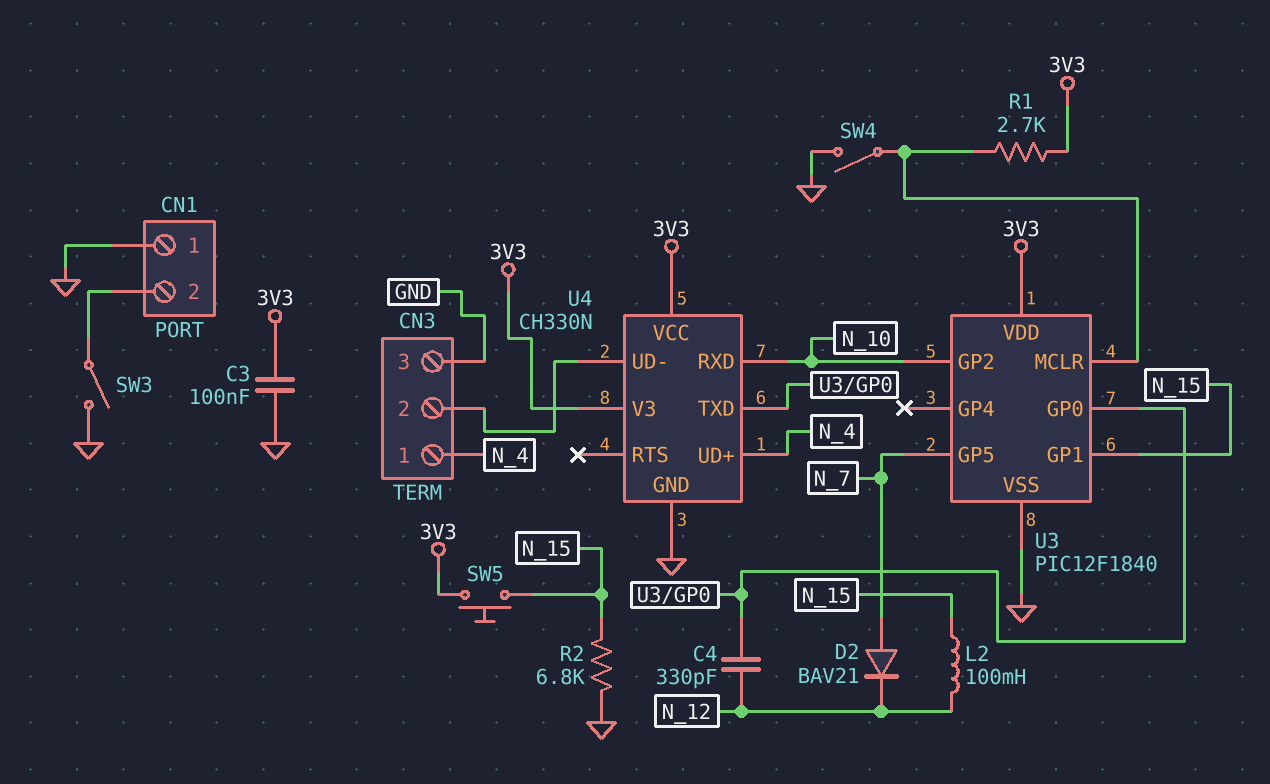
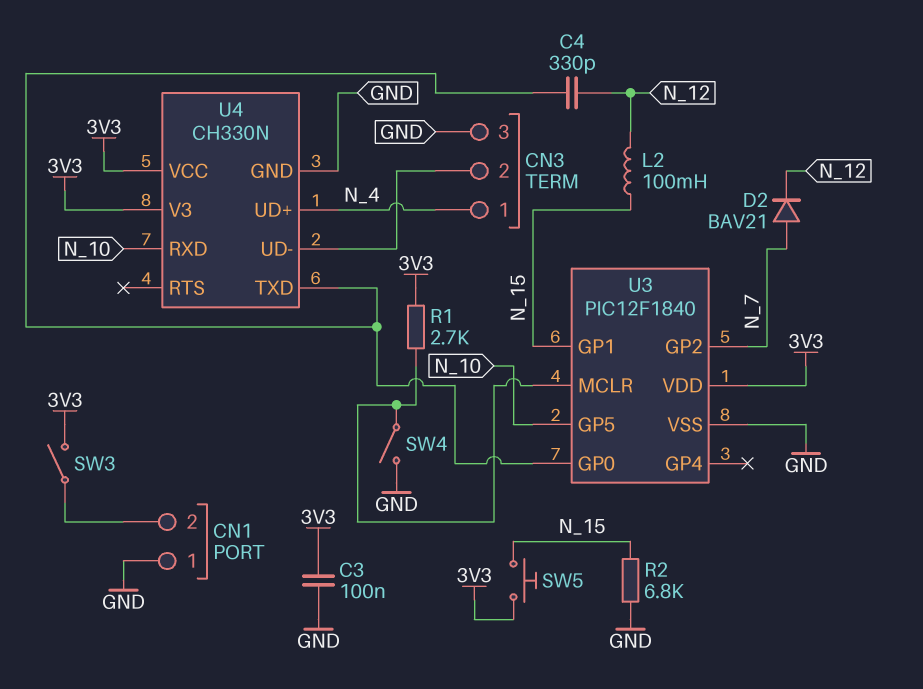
SW3: switch (CN1/2, GND) -> switch (3V3, CN1/2)
U3 pin GP2: N_10 -> N_7
U3 pin GP5: N_7 -> N_10

